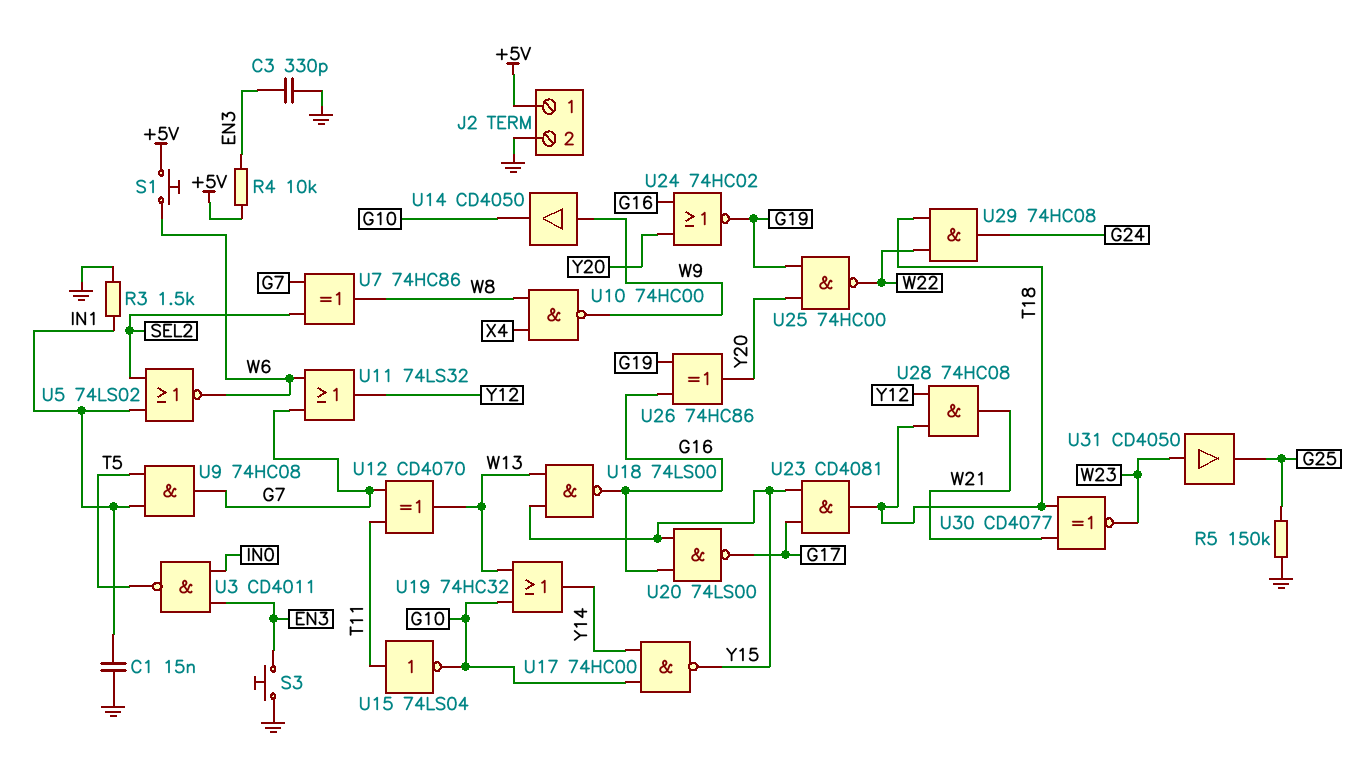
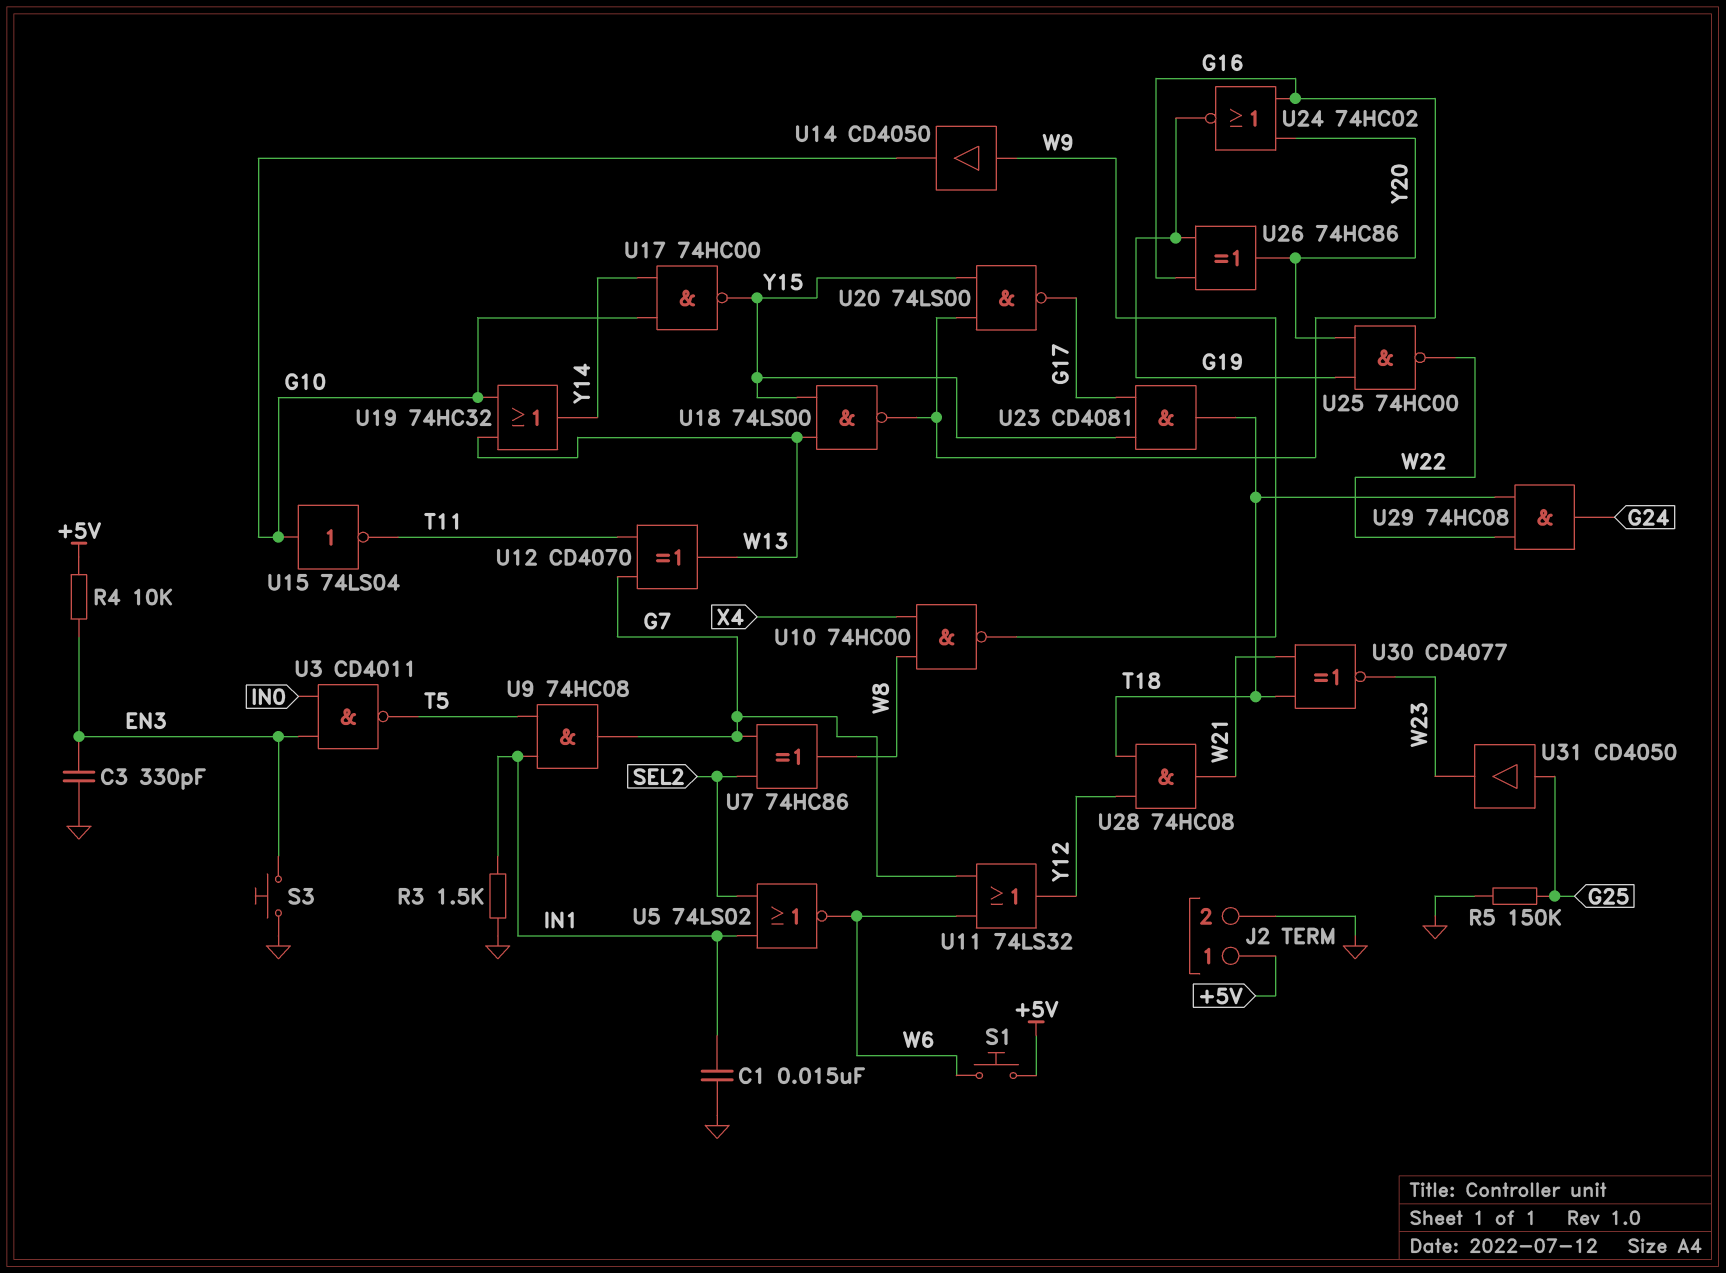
U15: NOT 74LS04 (in T11, out G10) -> NOT 74LS04 (in G10, out T11)
U31: buffer CD4050 (in W23, out G25) -> buffer CD4050 (in G25, out W23)

